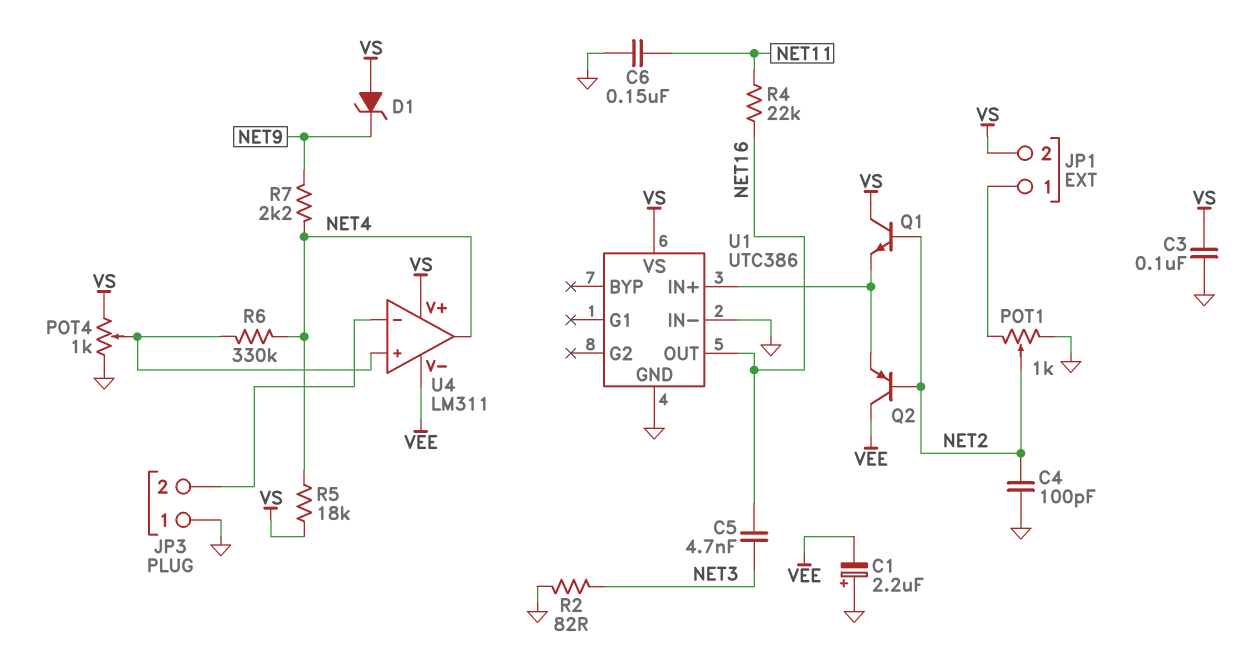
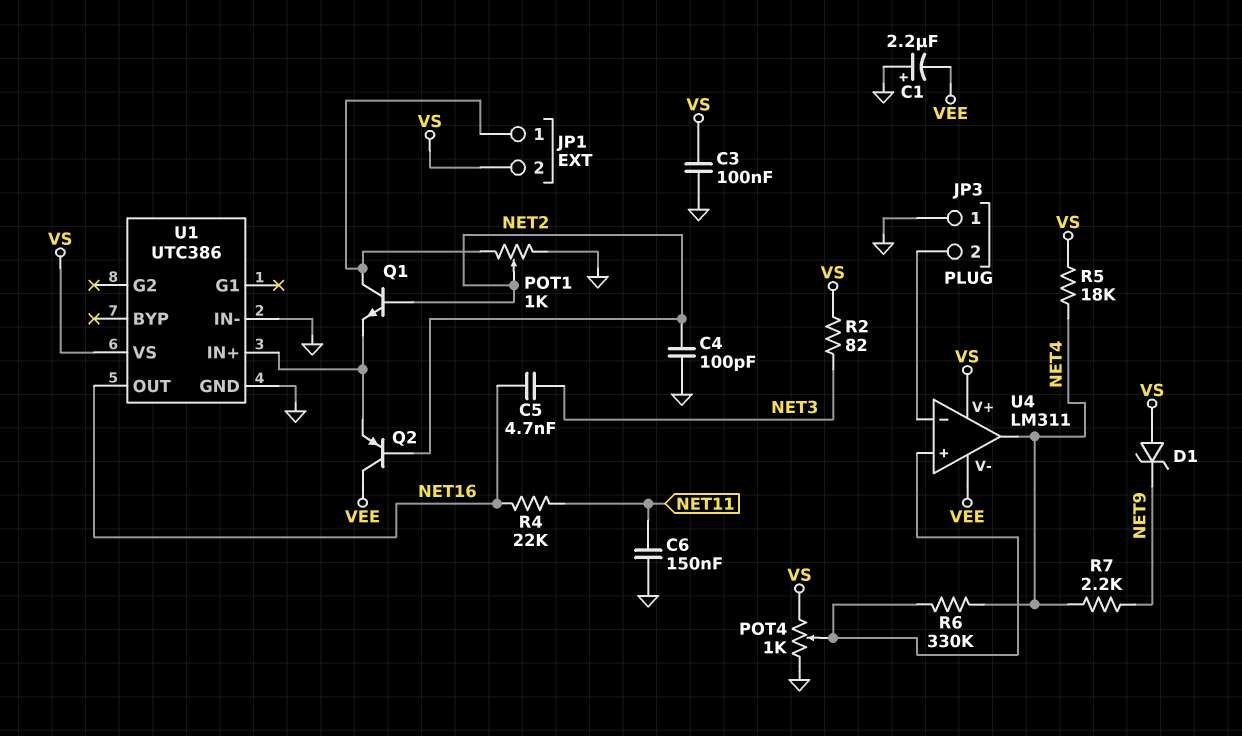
Q1: NPN (B NET2, C VS, E U1/IN+) -> NPN (B NET2, C JP1/1, E U1/IN+)
R2: 82 (GND, NET3) -> 82 (NET3, VS)

